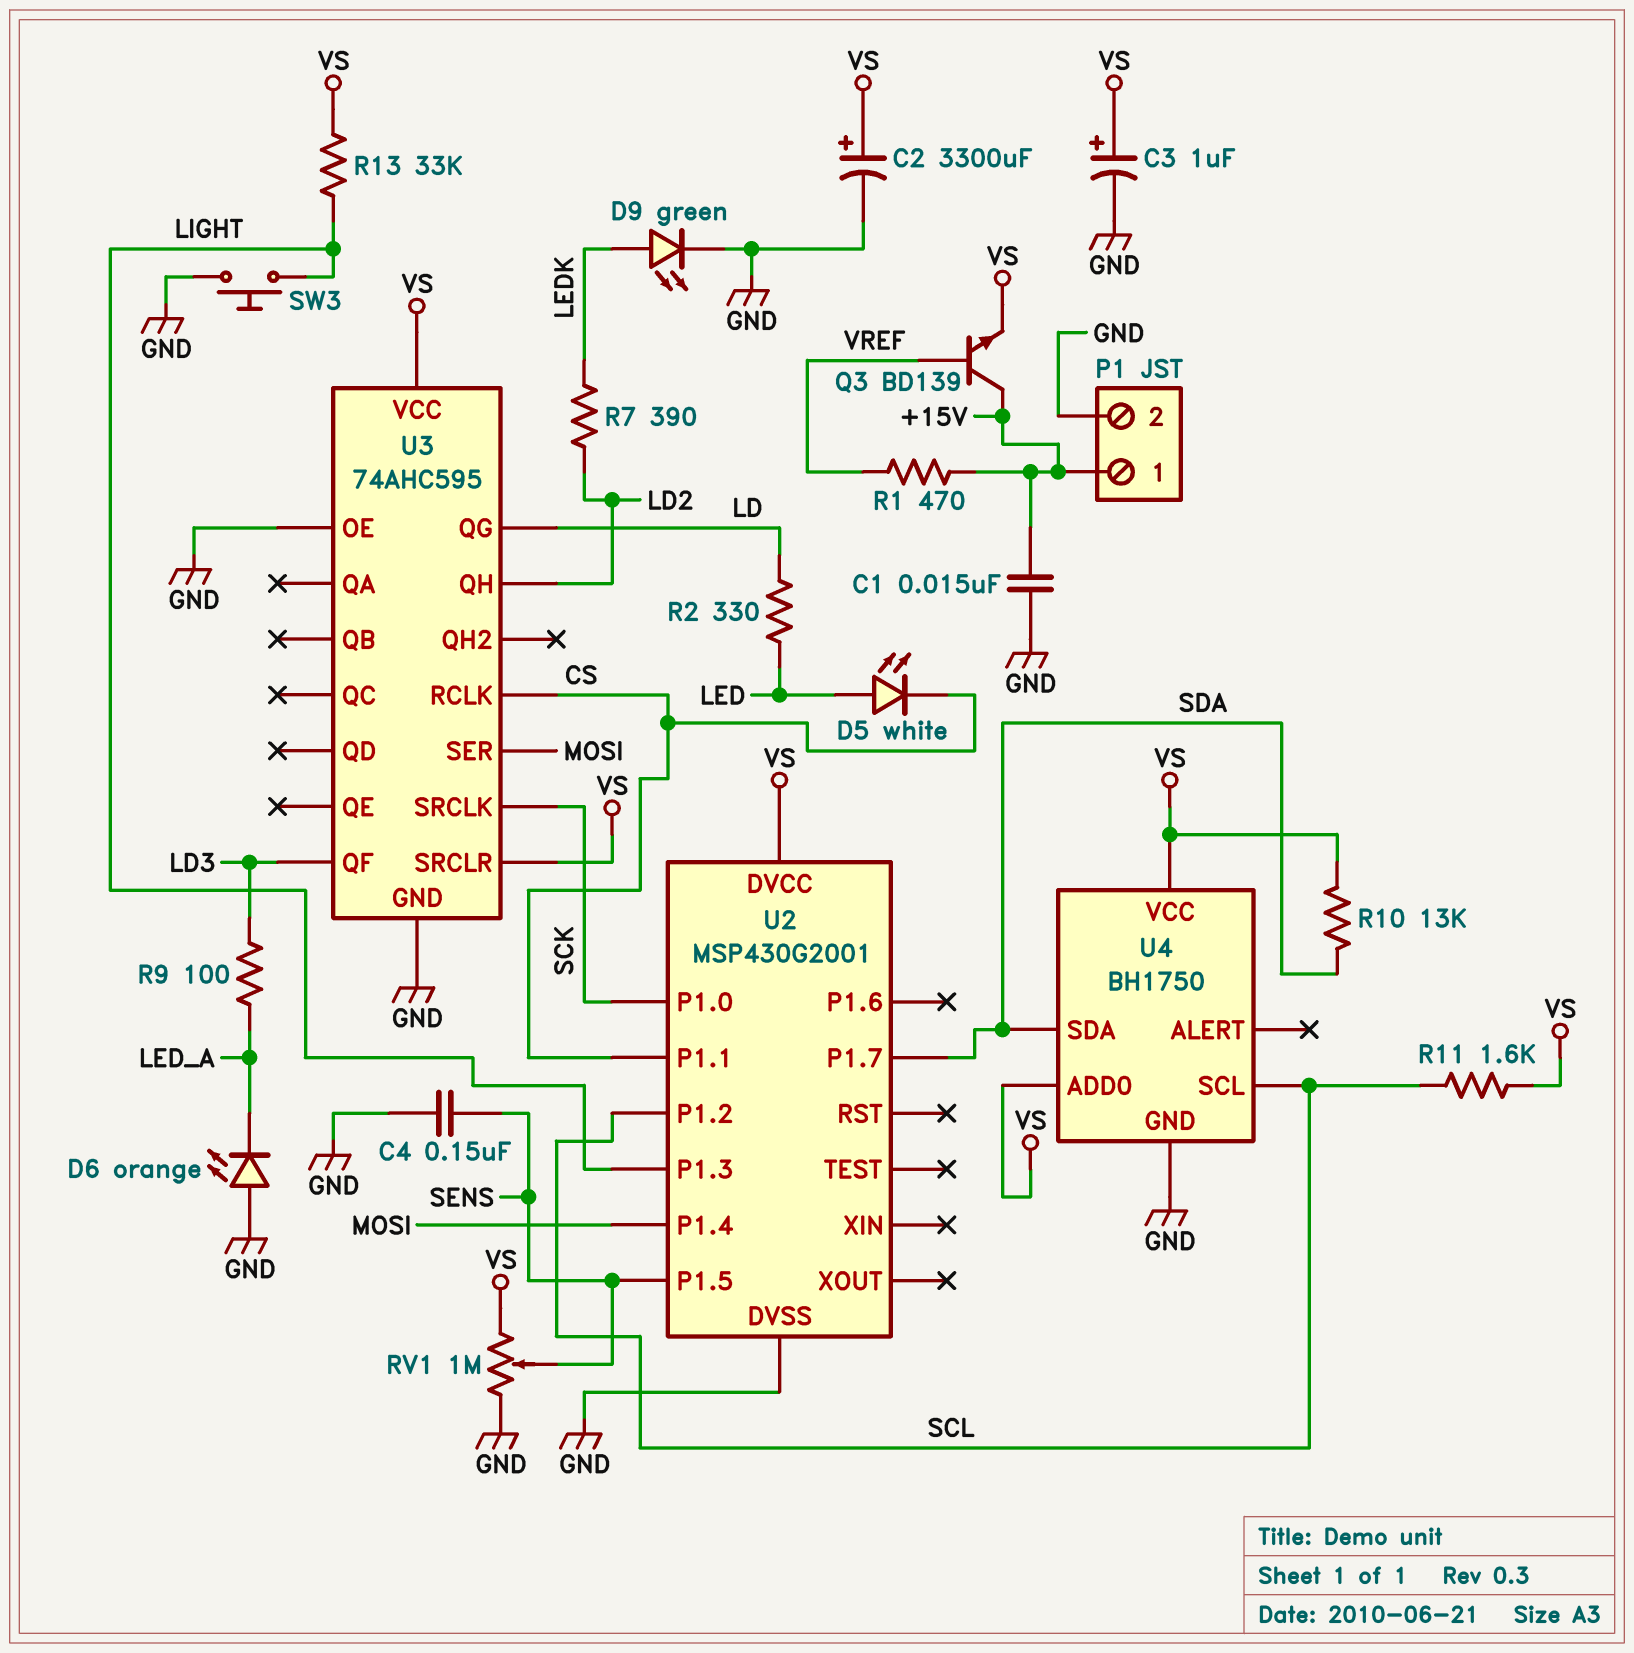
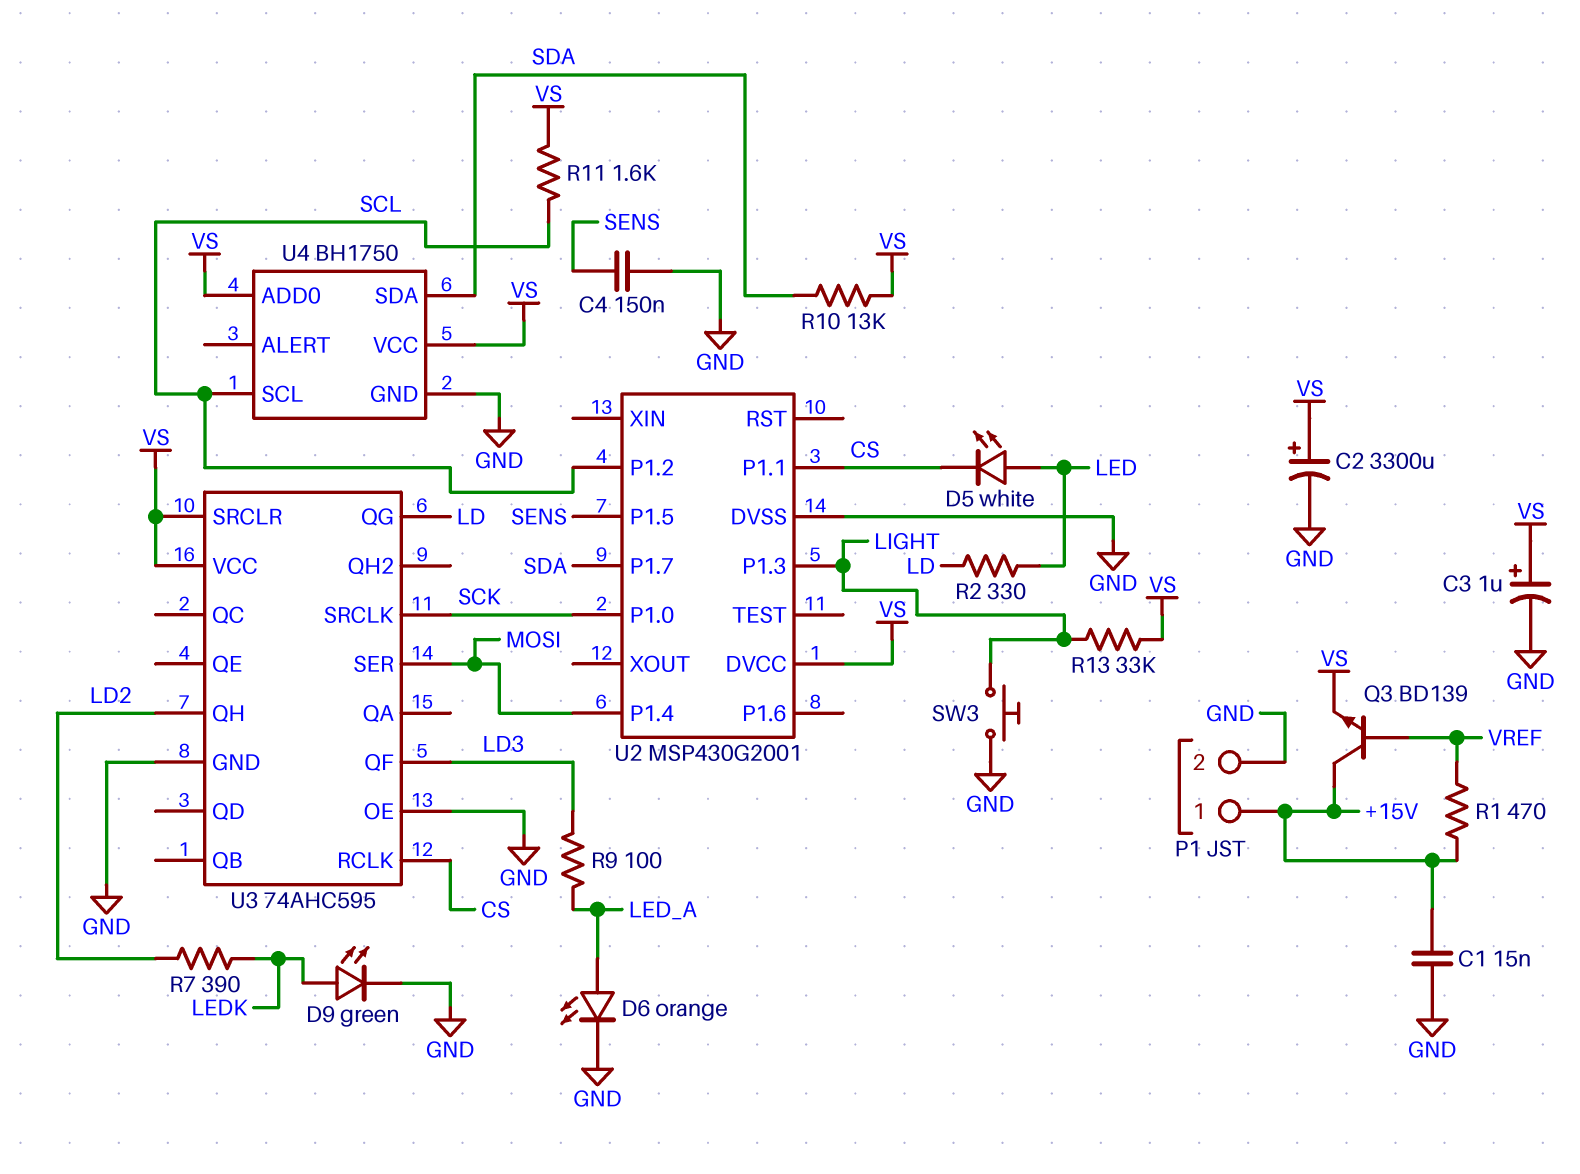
D6: LED orange (A GND, K LED_A) -> LED orange (A LED_A, K GND)
RV1: 1M (GND, VS, wiper SENS) -> none

